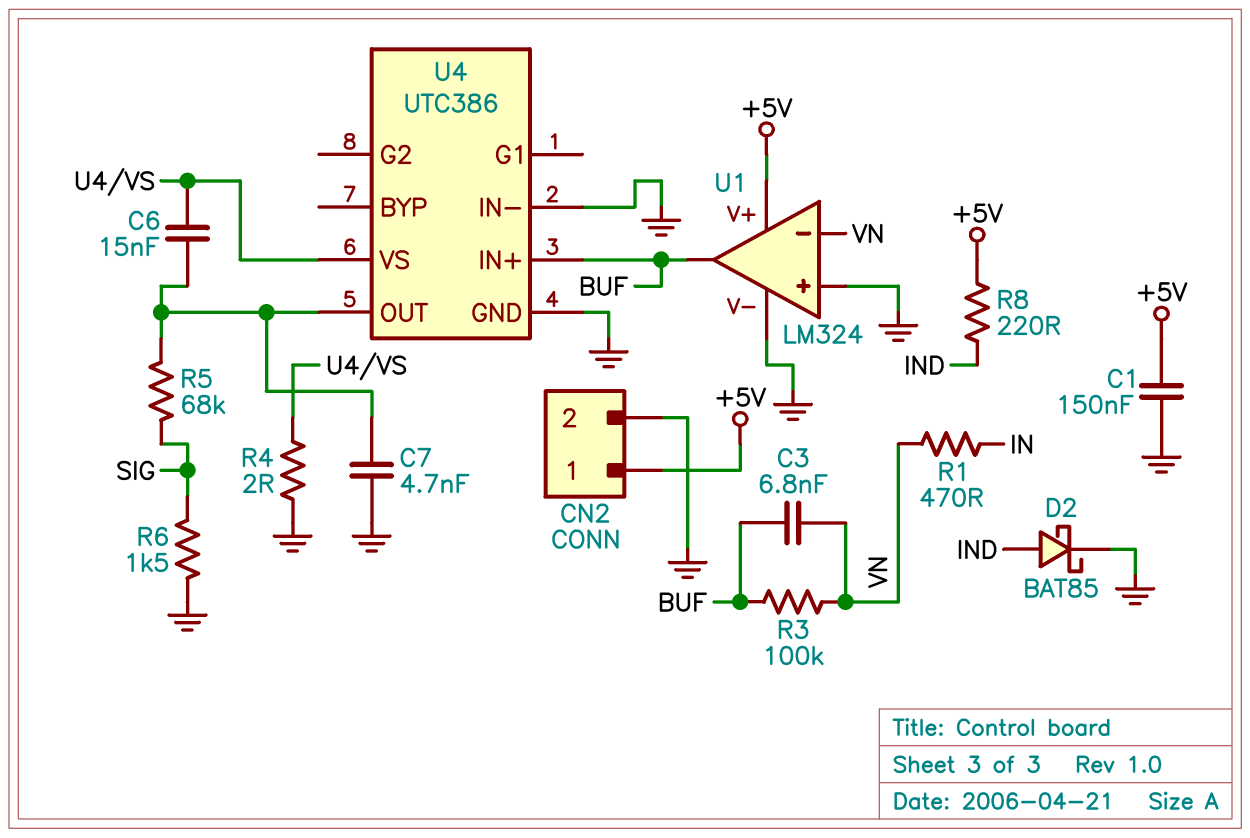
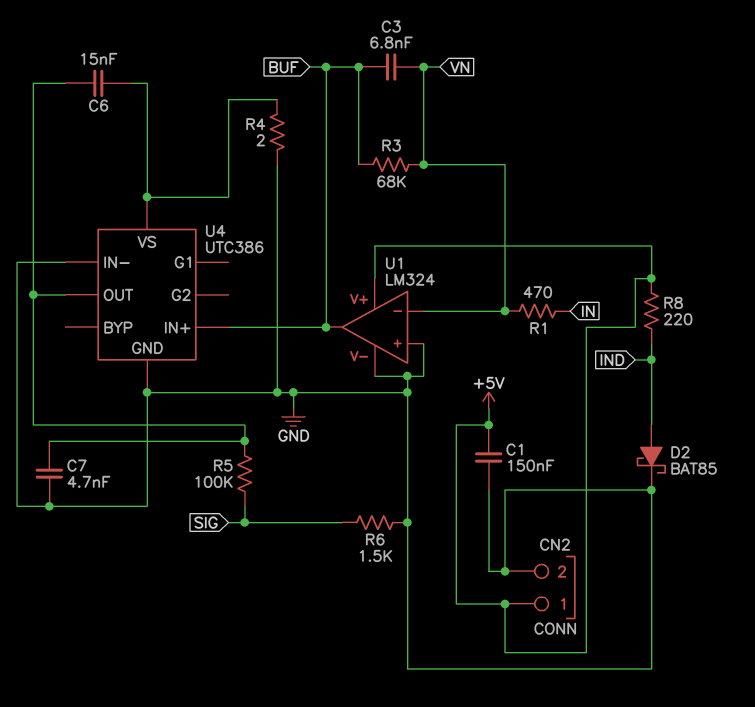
R3: 100k (BUF, VN) -> 68k (BUF, VN)
R5: 68k (SIG, U4/OUT) -> 100k (SIG, U4/OUT)

